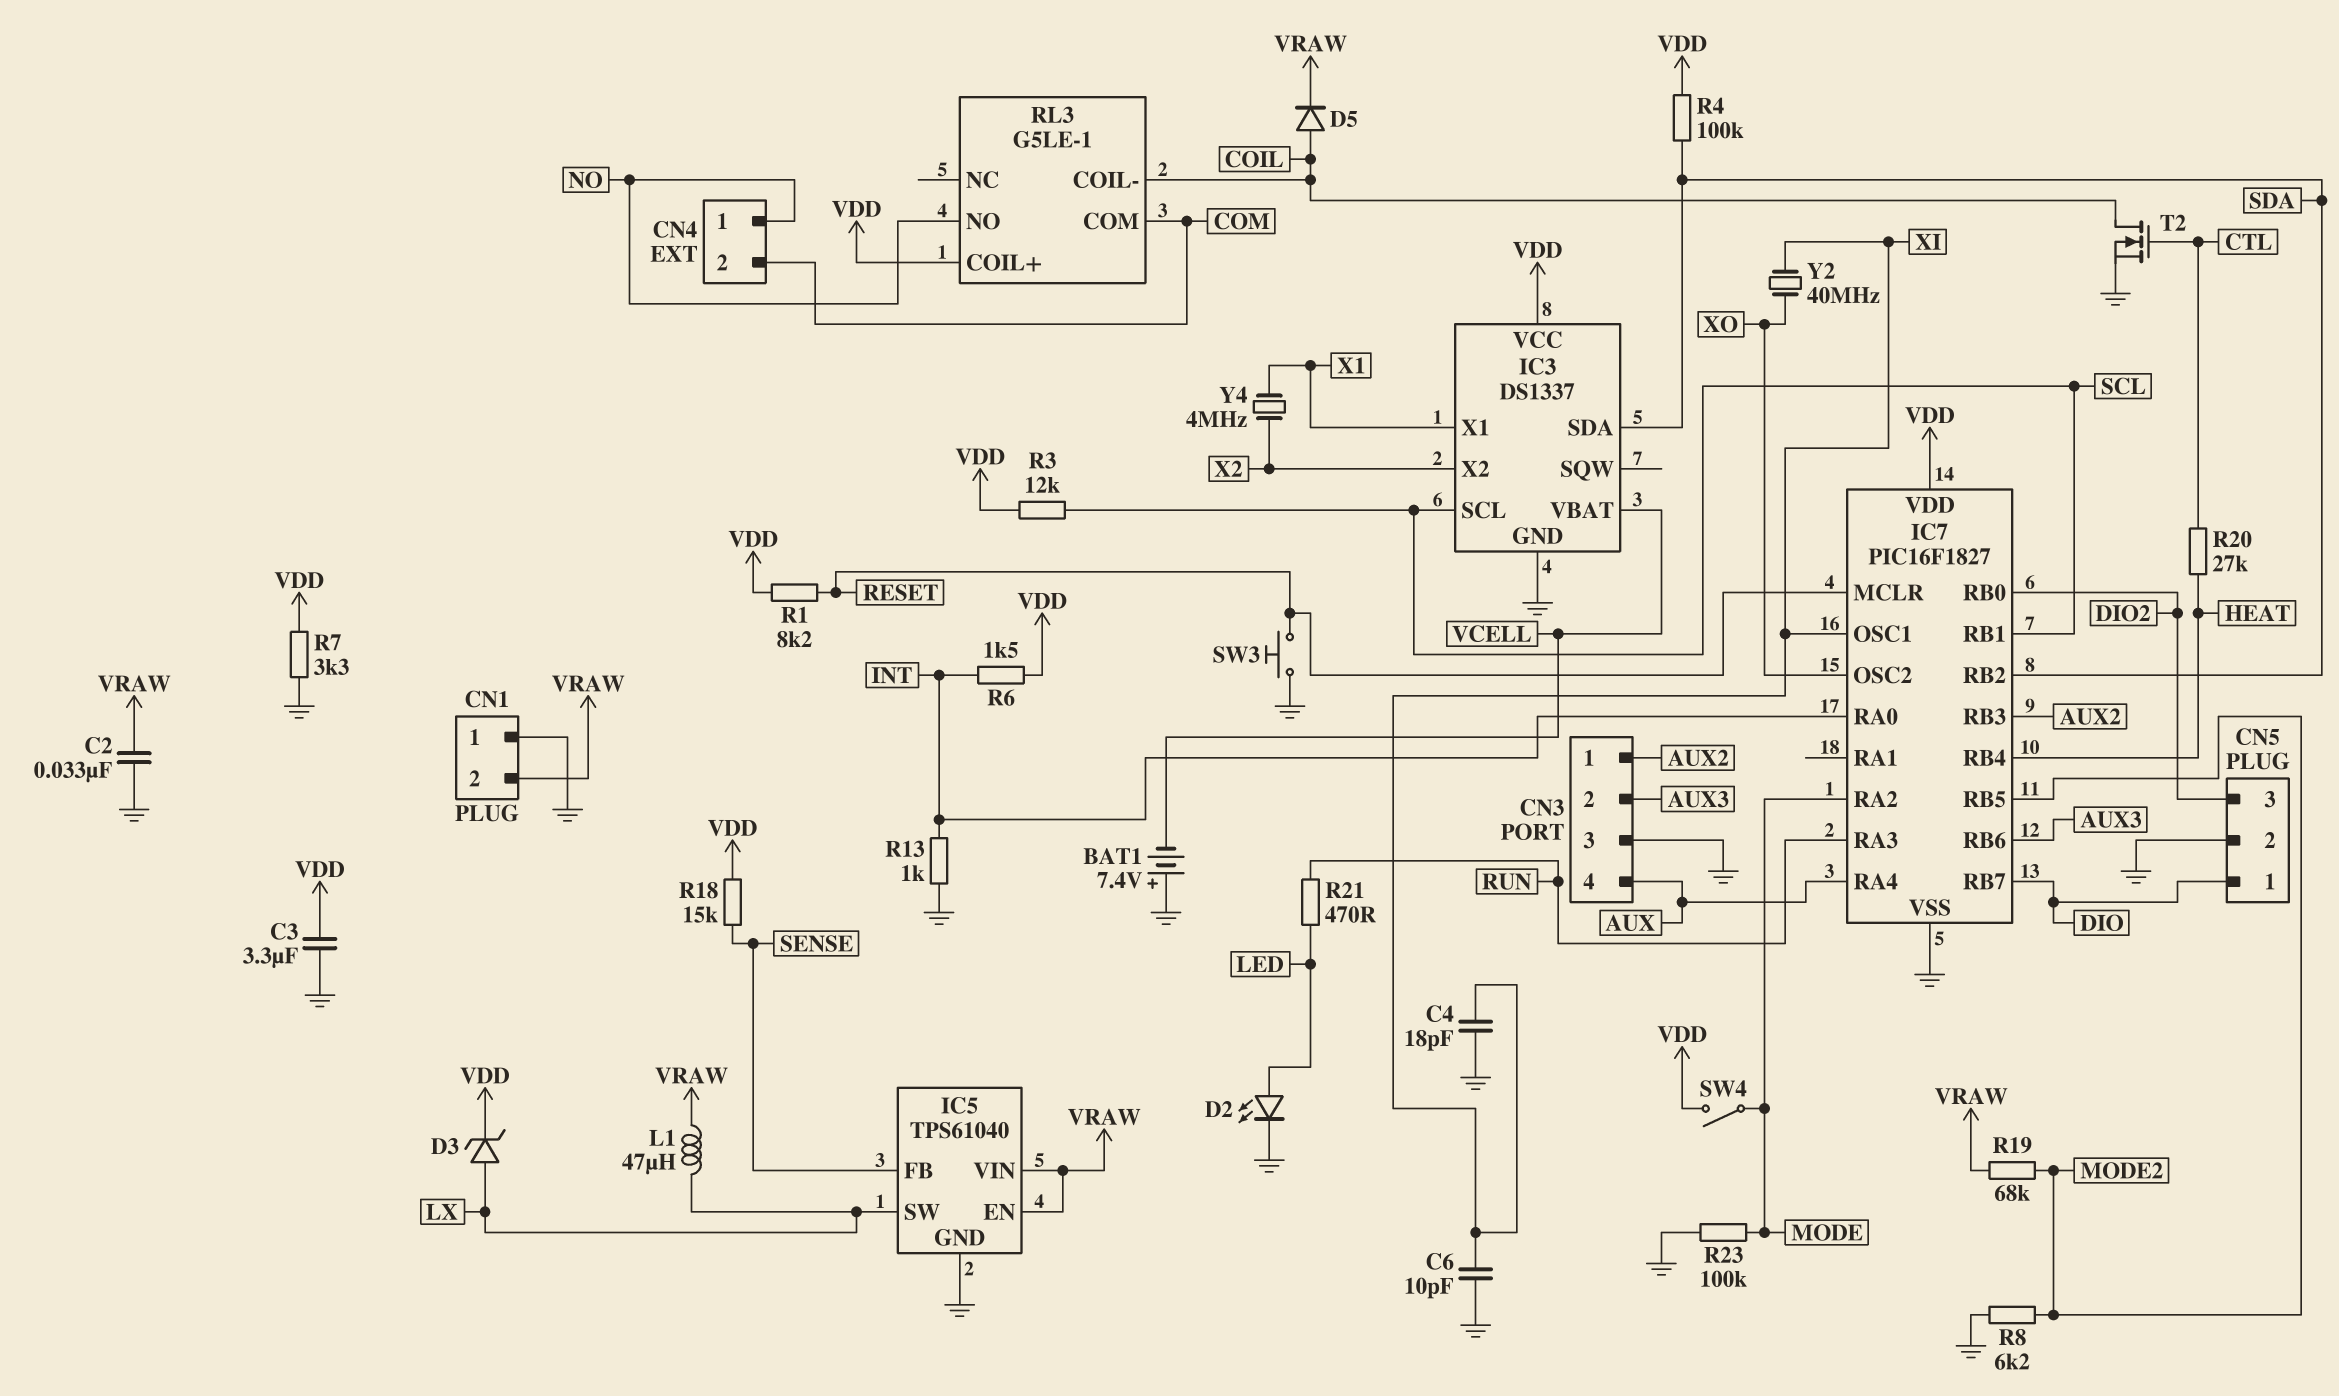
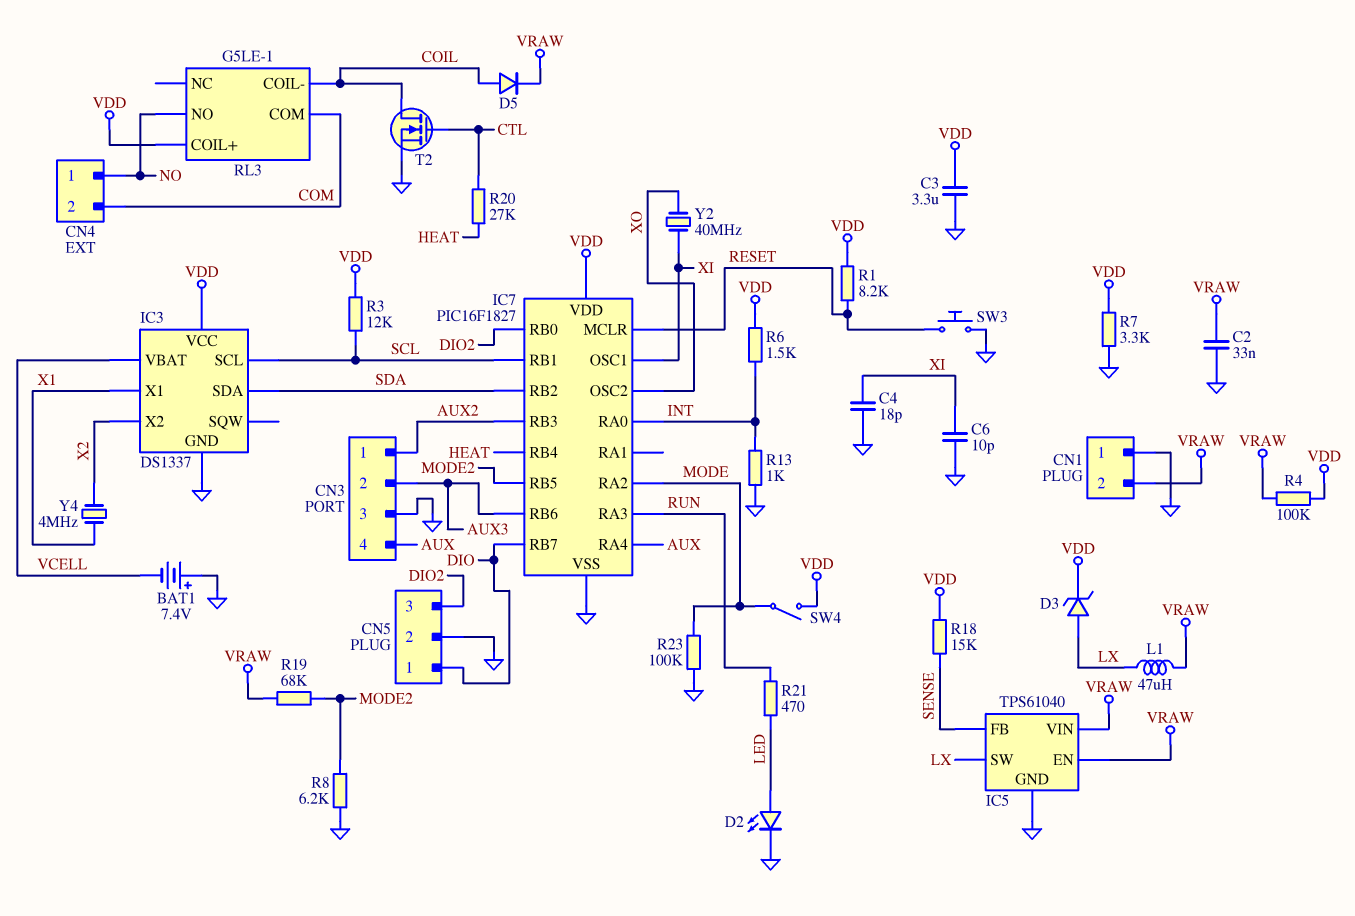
R4: 100k (SDA, VDD) -> 100k (VDD, VRAW)

